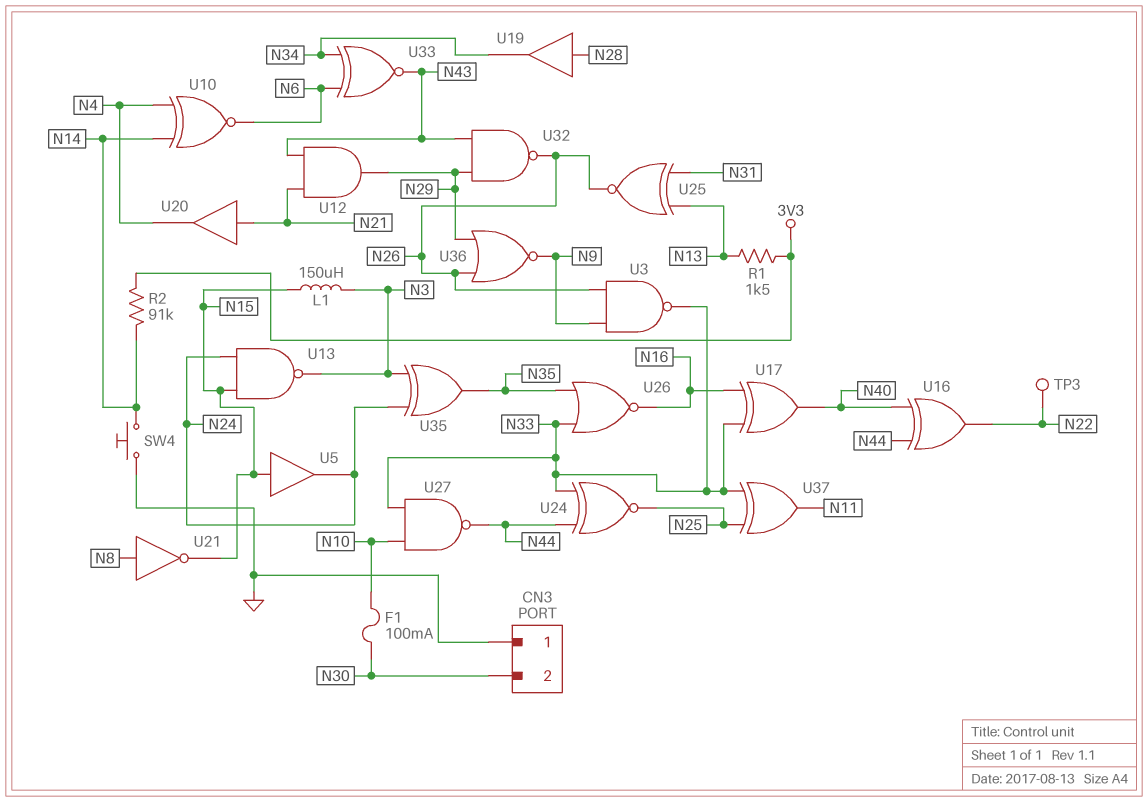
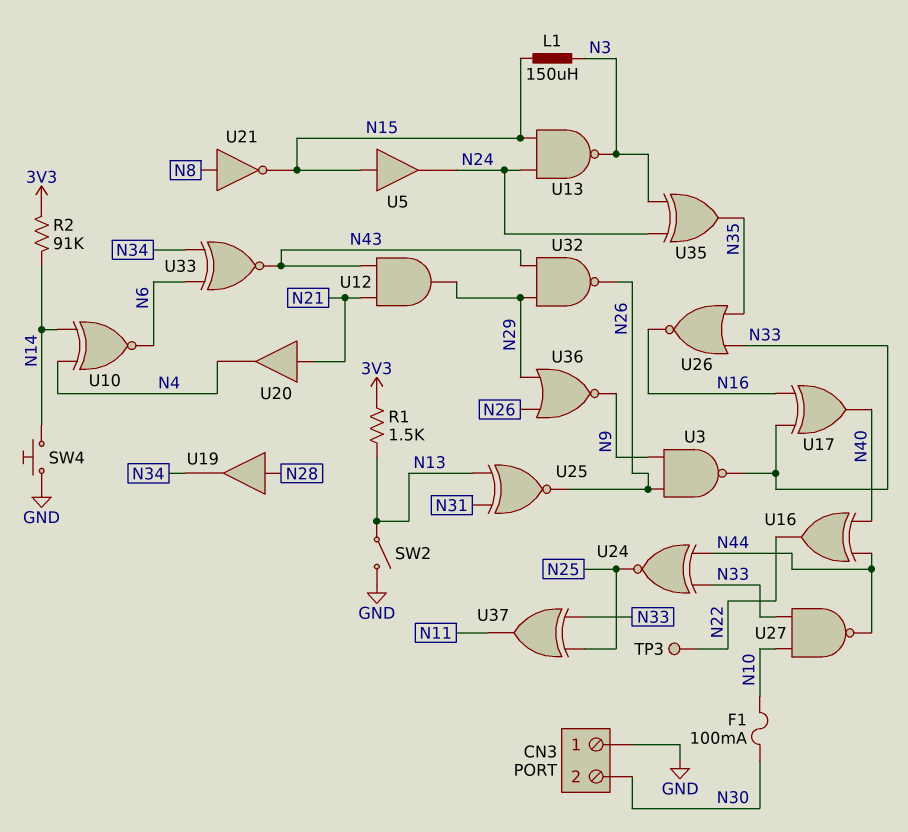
SW2: none -> switch (GND, N13)

